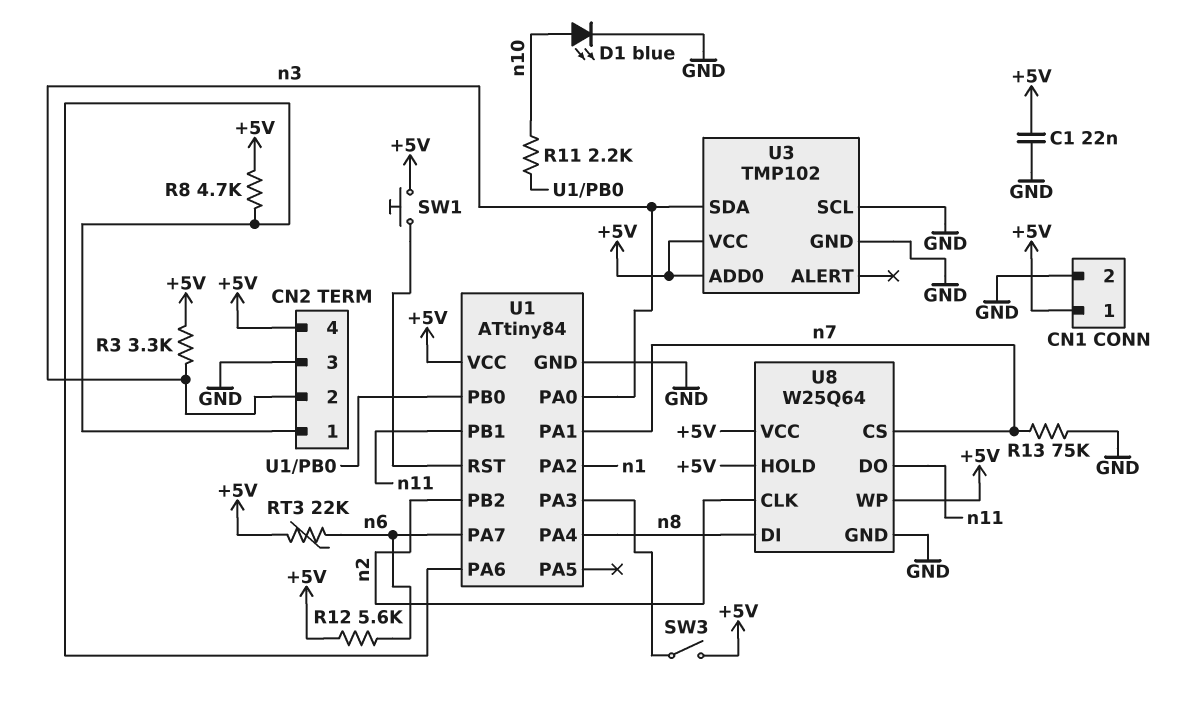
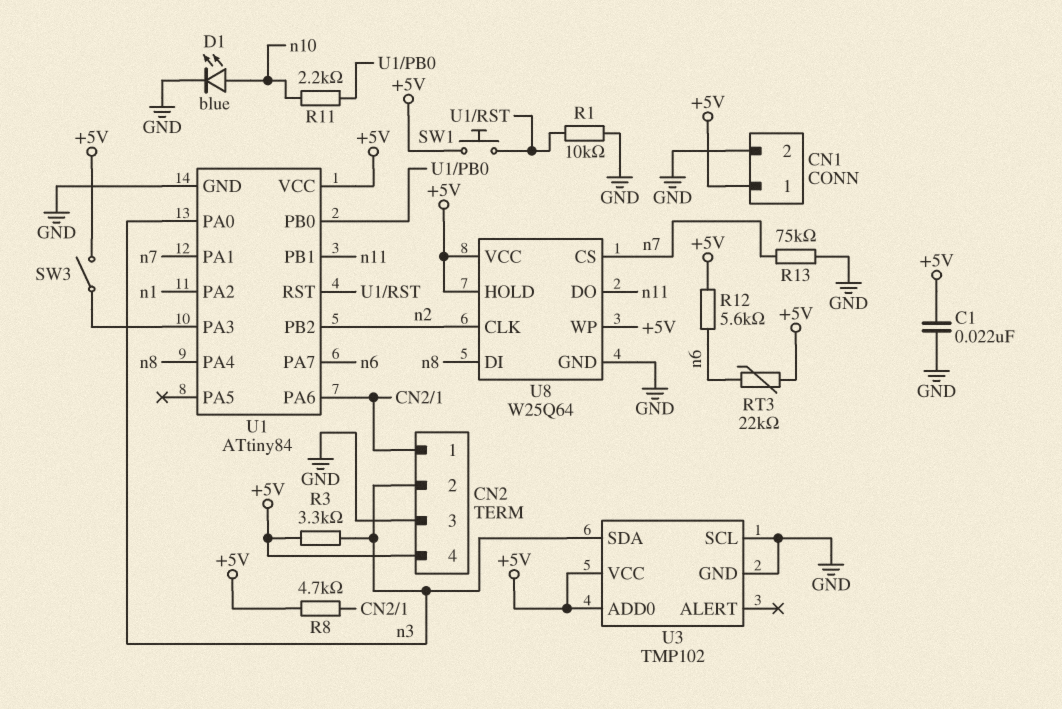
R1: none -> 10k (GND, U1/RST)

